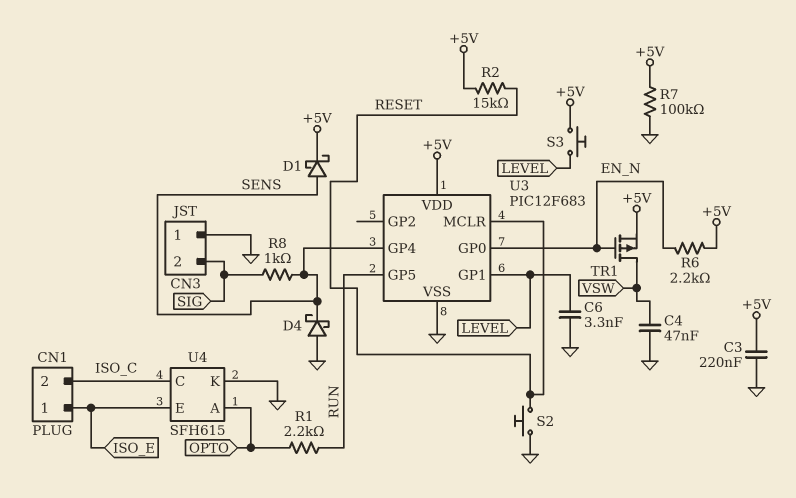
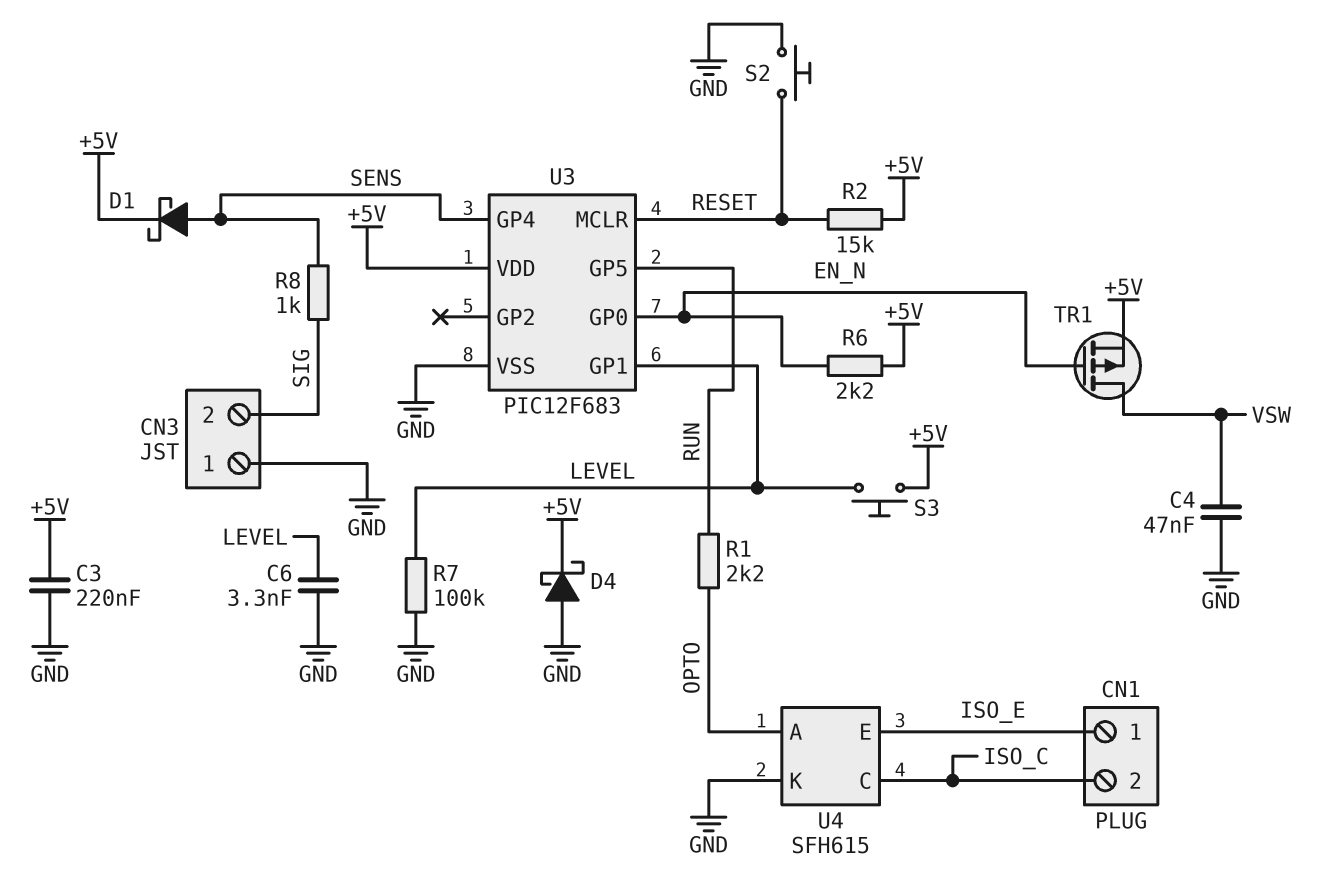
D4: schottky (A GND, K SENS) -> schottky (A GND, K +5V)
R7: 100k (+5V, GND) -> 100k (GND, LEVEL)

